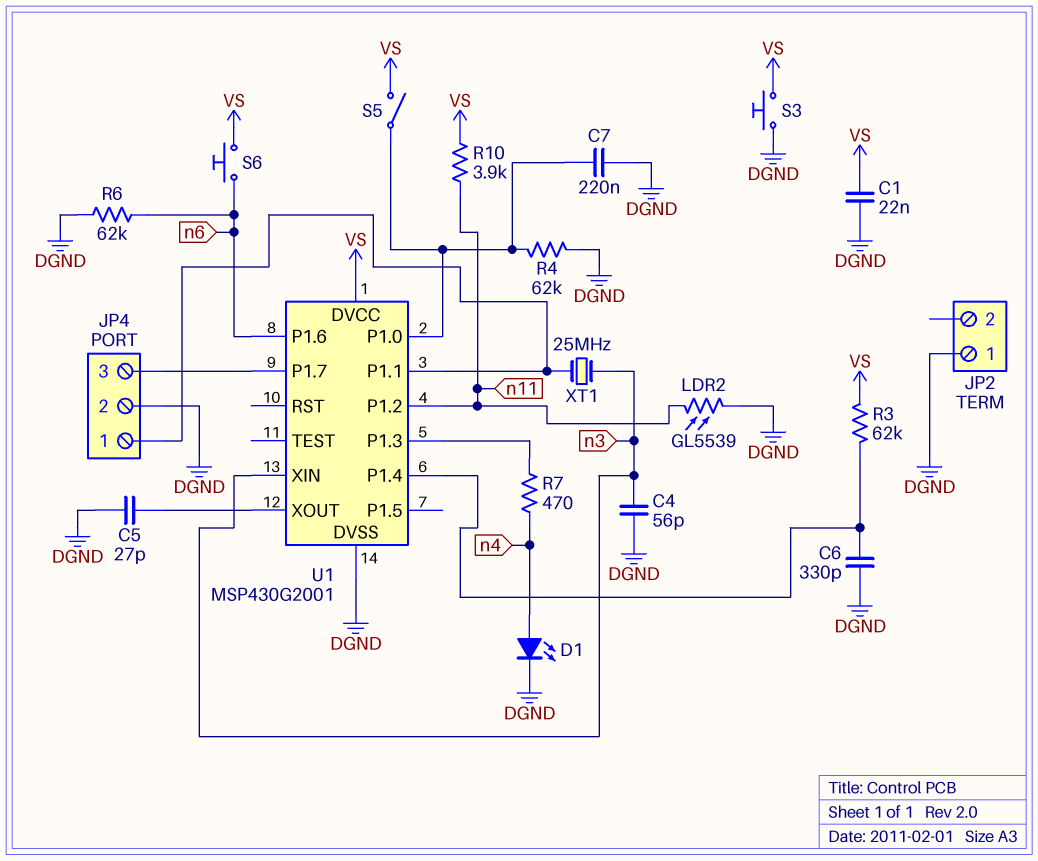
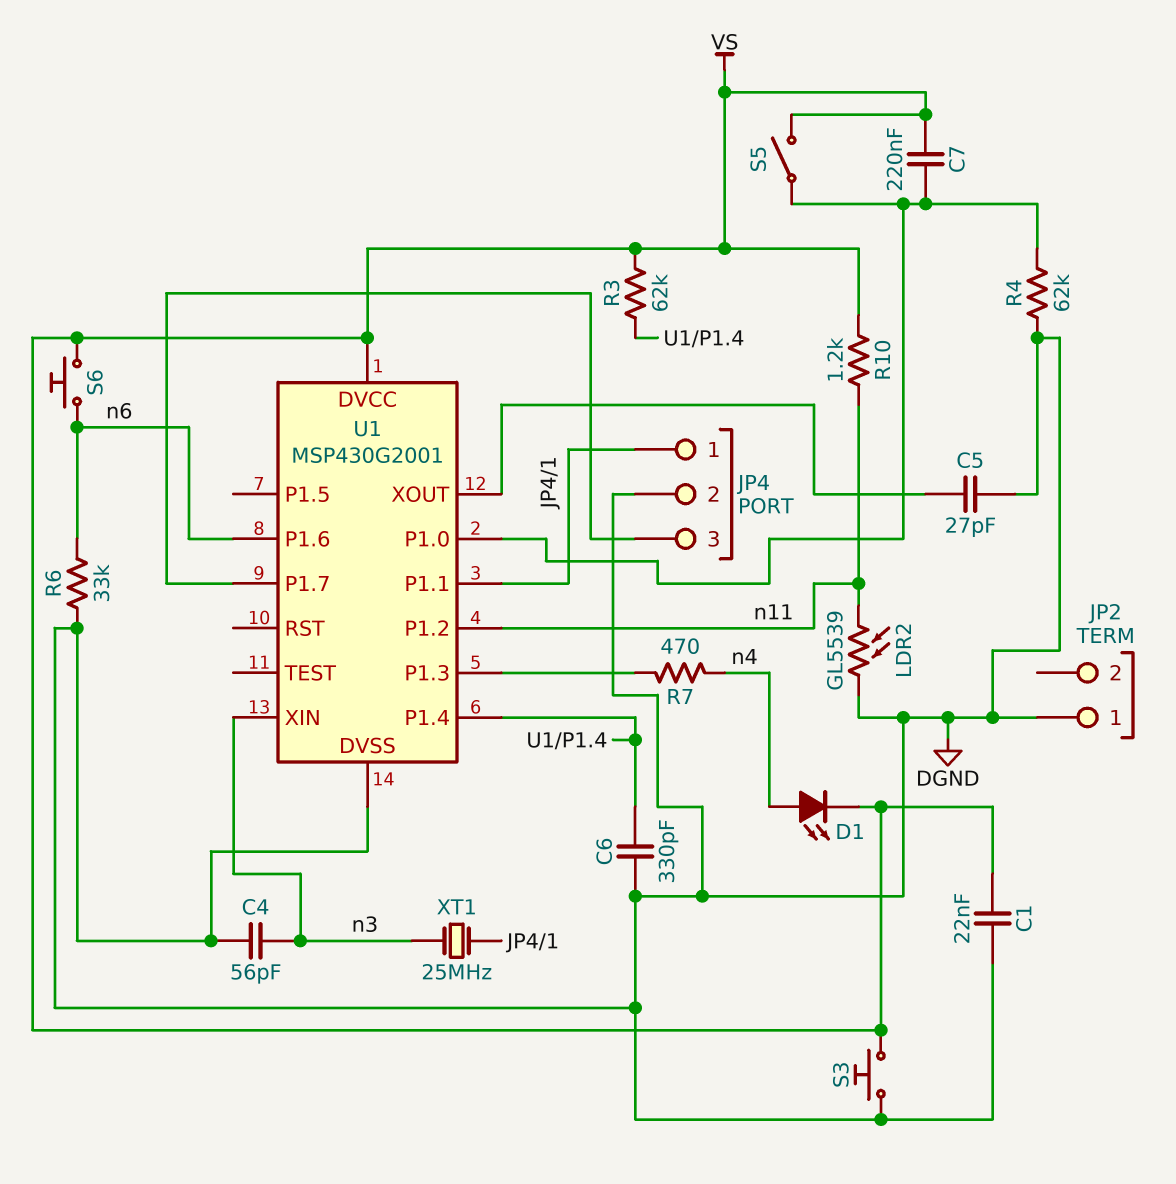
C7: 220nF (DGND, U1/P1.0) -> 220nF (U1/P1.0, VS)
D1: LED (A n4, K DGND) -> LED (A n4, K VS)
R6: 62k (DGND, n6) -> 33k (DGND, n6)
R10: 3.9k (VS, n11) -> 1.2k (VS, n11)

